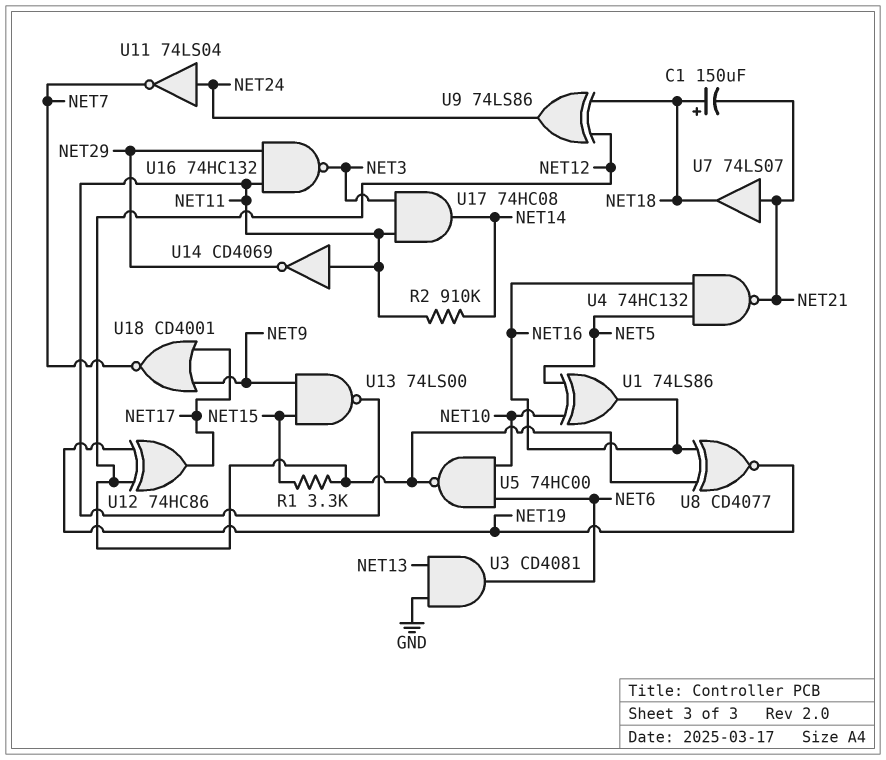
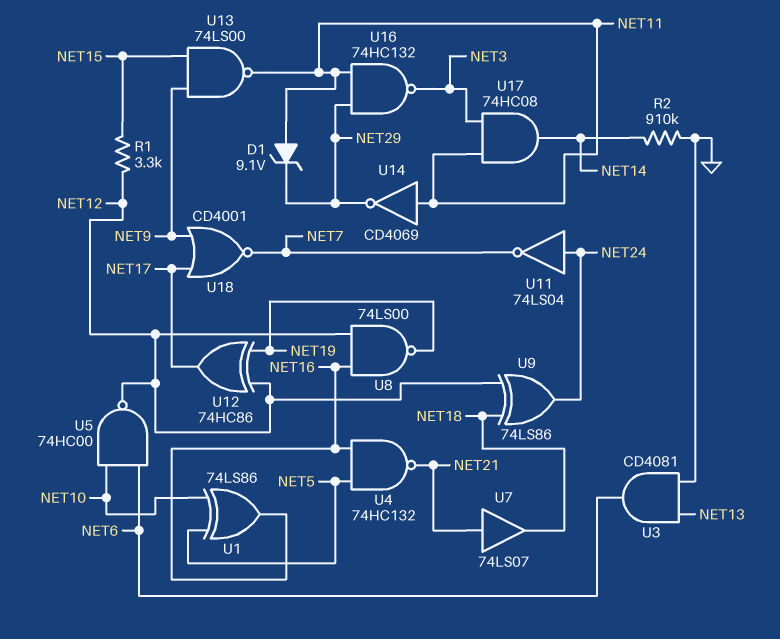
C1: 150uF (plus NET18, minus NET21) -> none
D1: none -> zener 9.1V (A NET11, K NET29)
R2: 910k (NET11, NET14) -> 910k (GND, NET14)
U8: XNOR CD4077 (in NET12, in NET16, out NET19) -> NAND 74LS00 (in NET12, in NET16, out NET19)

